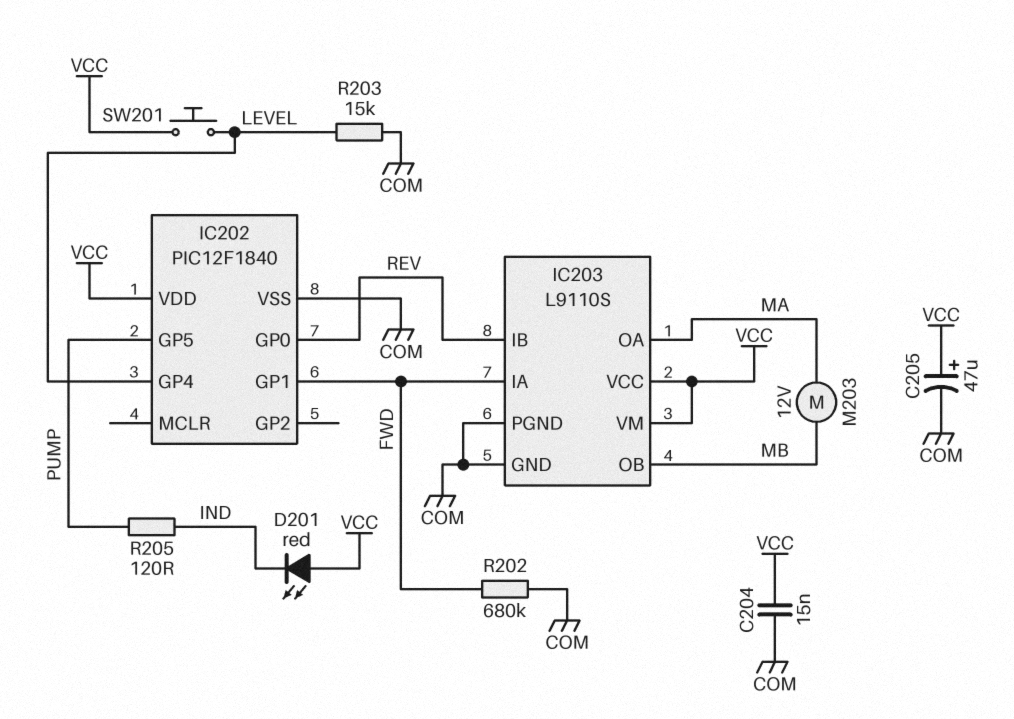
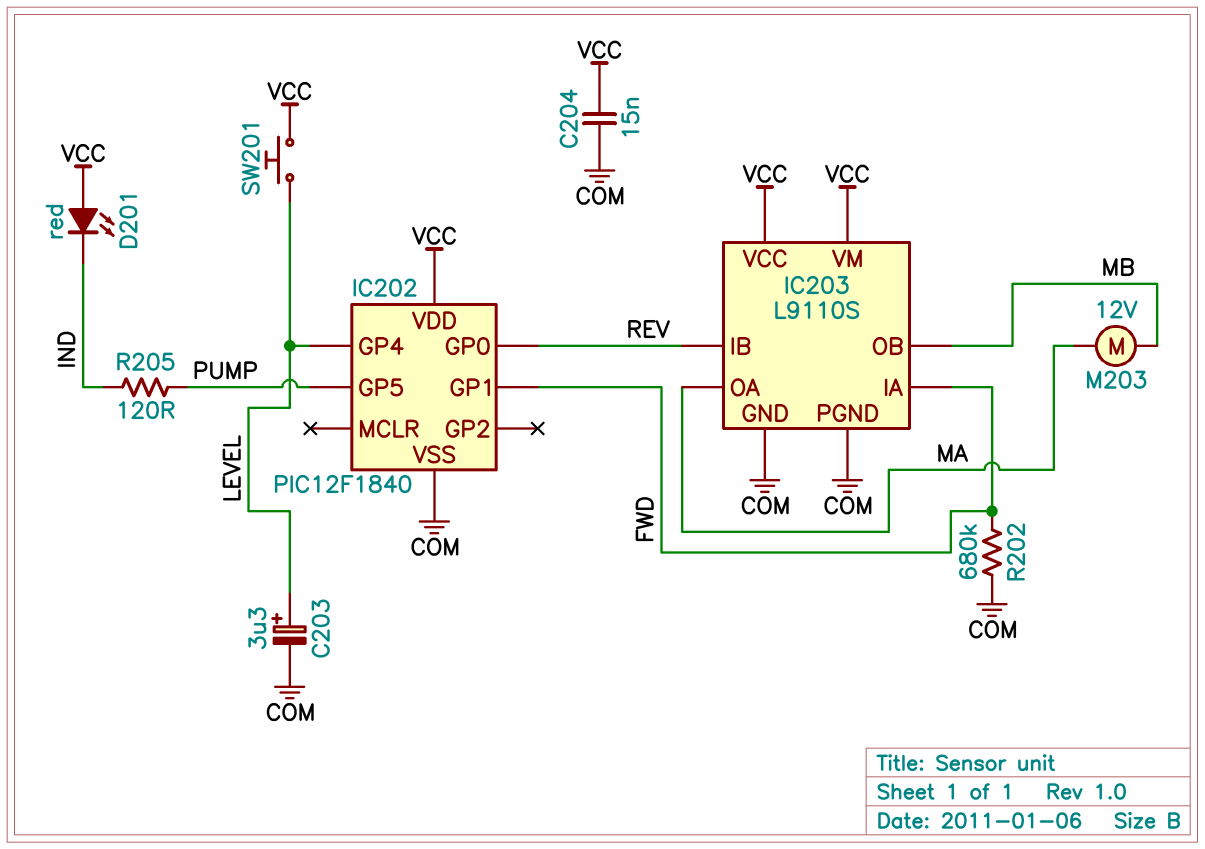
C203: none -> 3.3uF (plus LEVEL, minus COM)
C205: 47uF (plus VCC, minus COM) -> none
R203: 15k (COM, LEVEL) -> none

